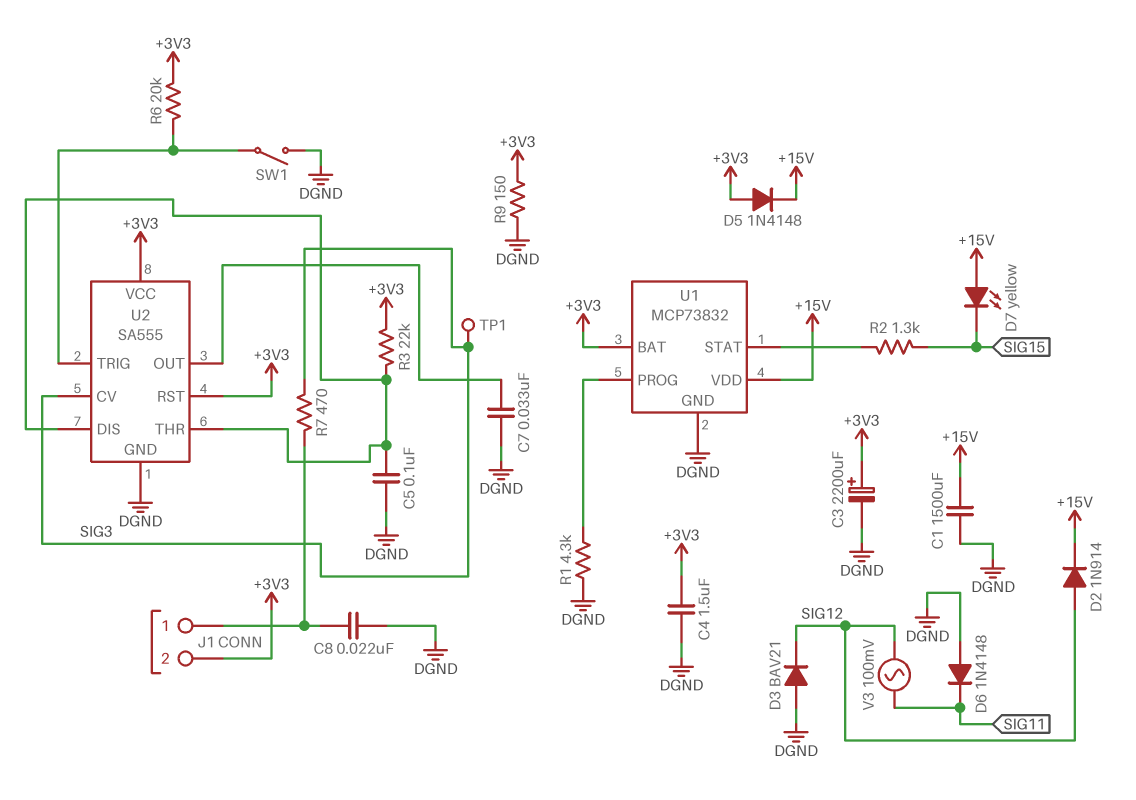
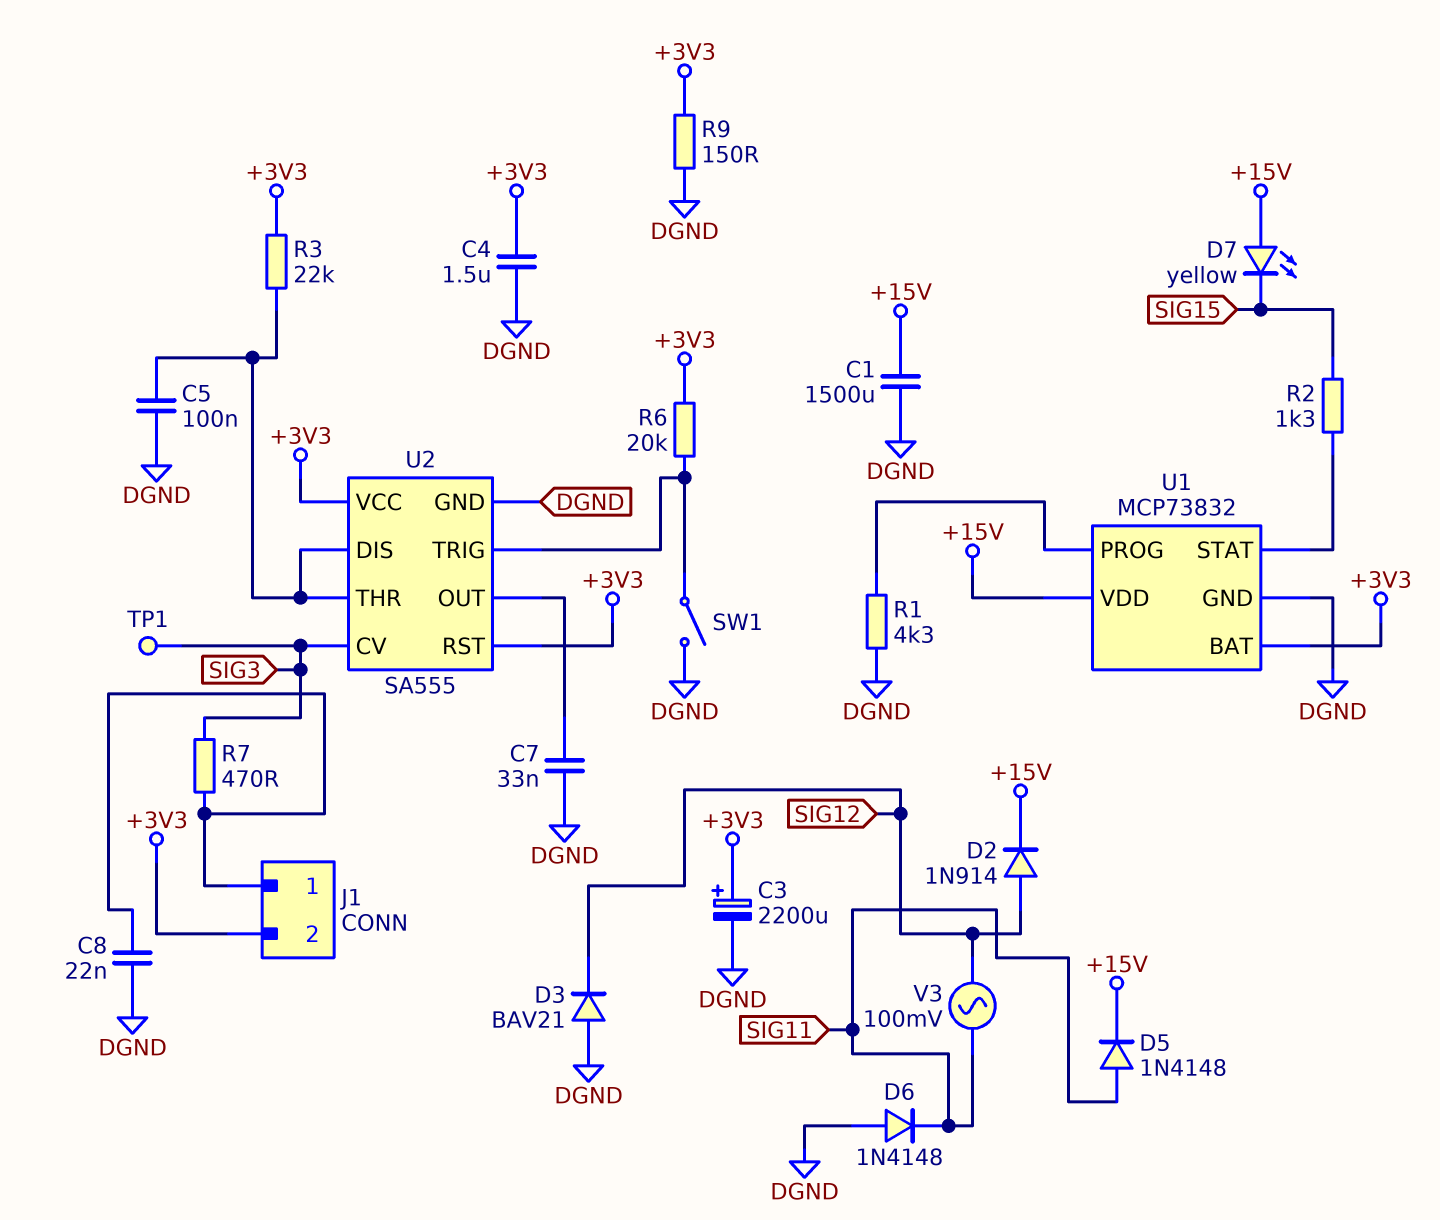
D5: diode 1N4148 (A +3V3, K +15V) -> diode 1N4148 (A SIG11, K +15V)

